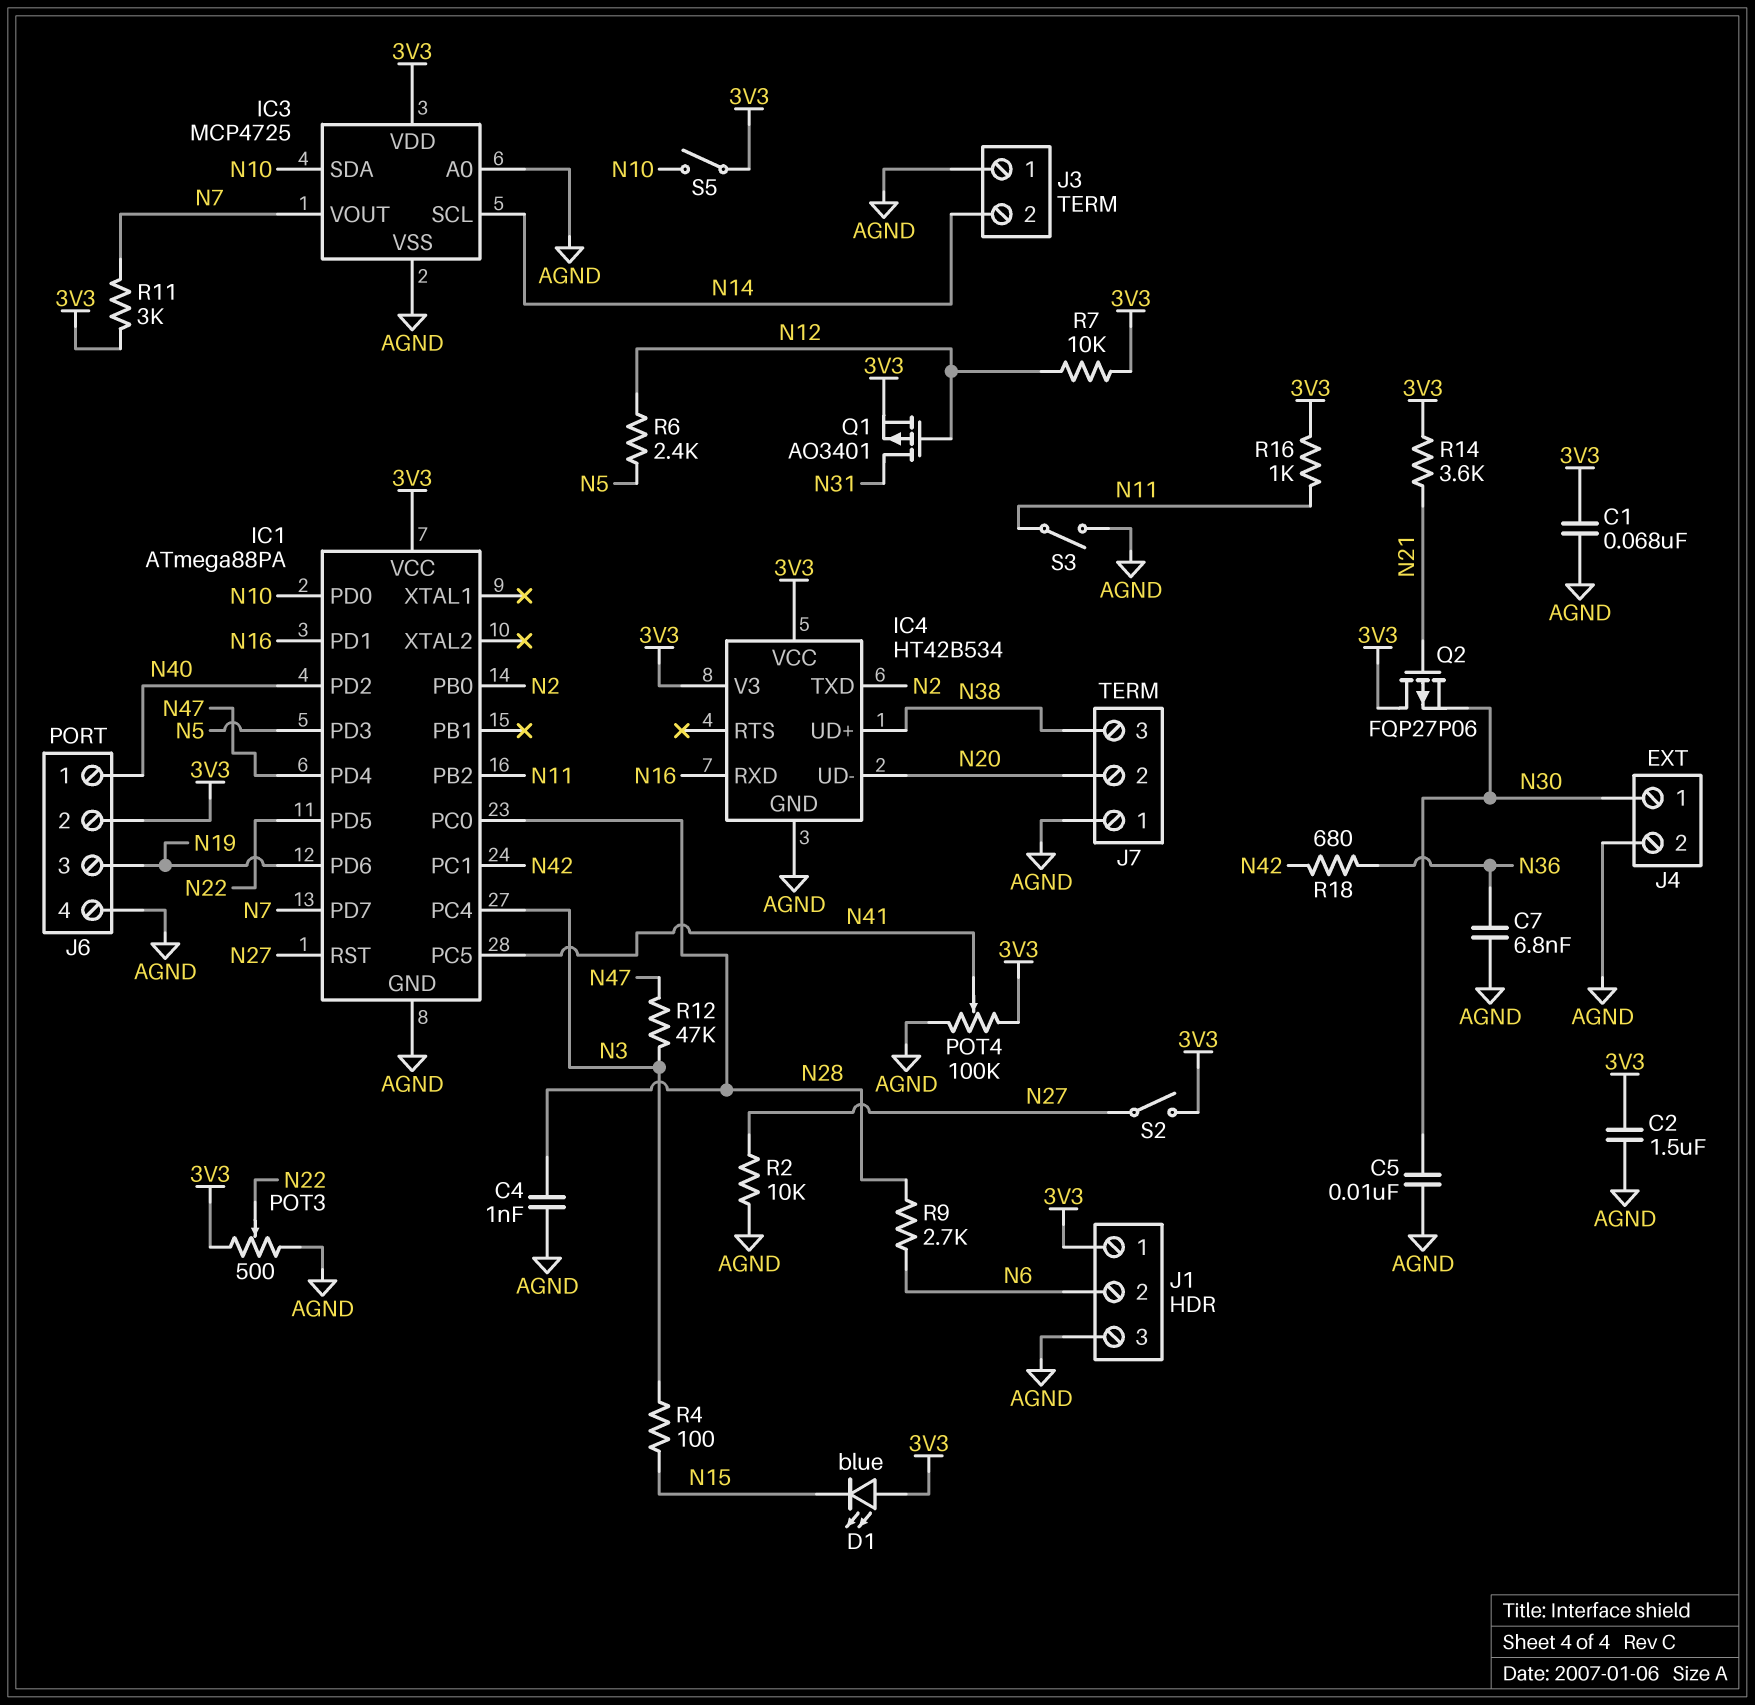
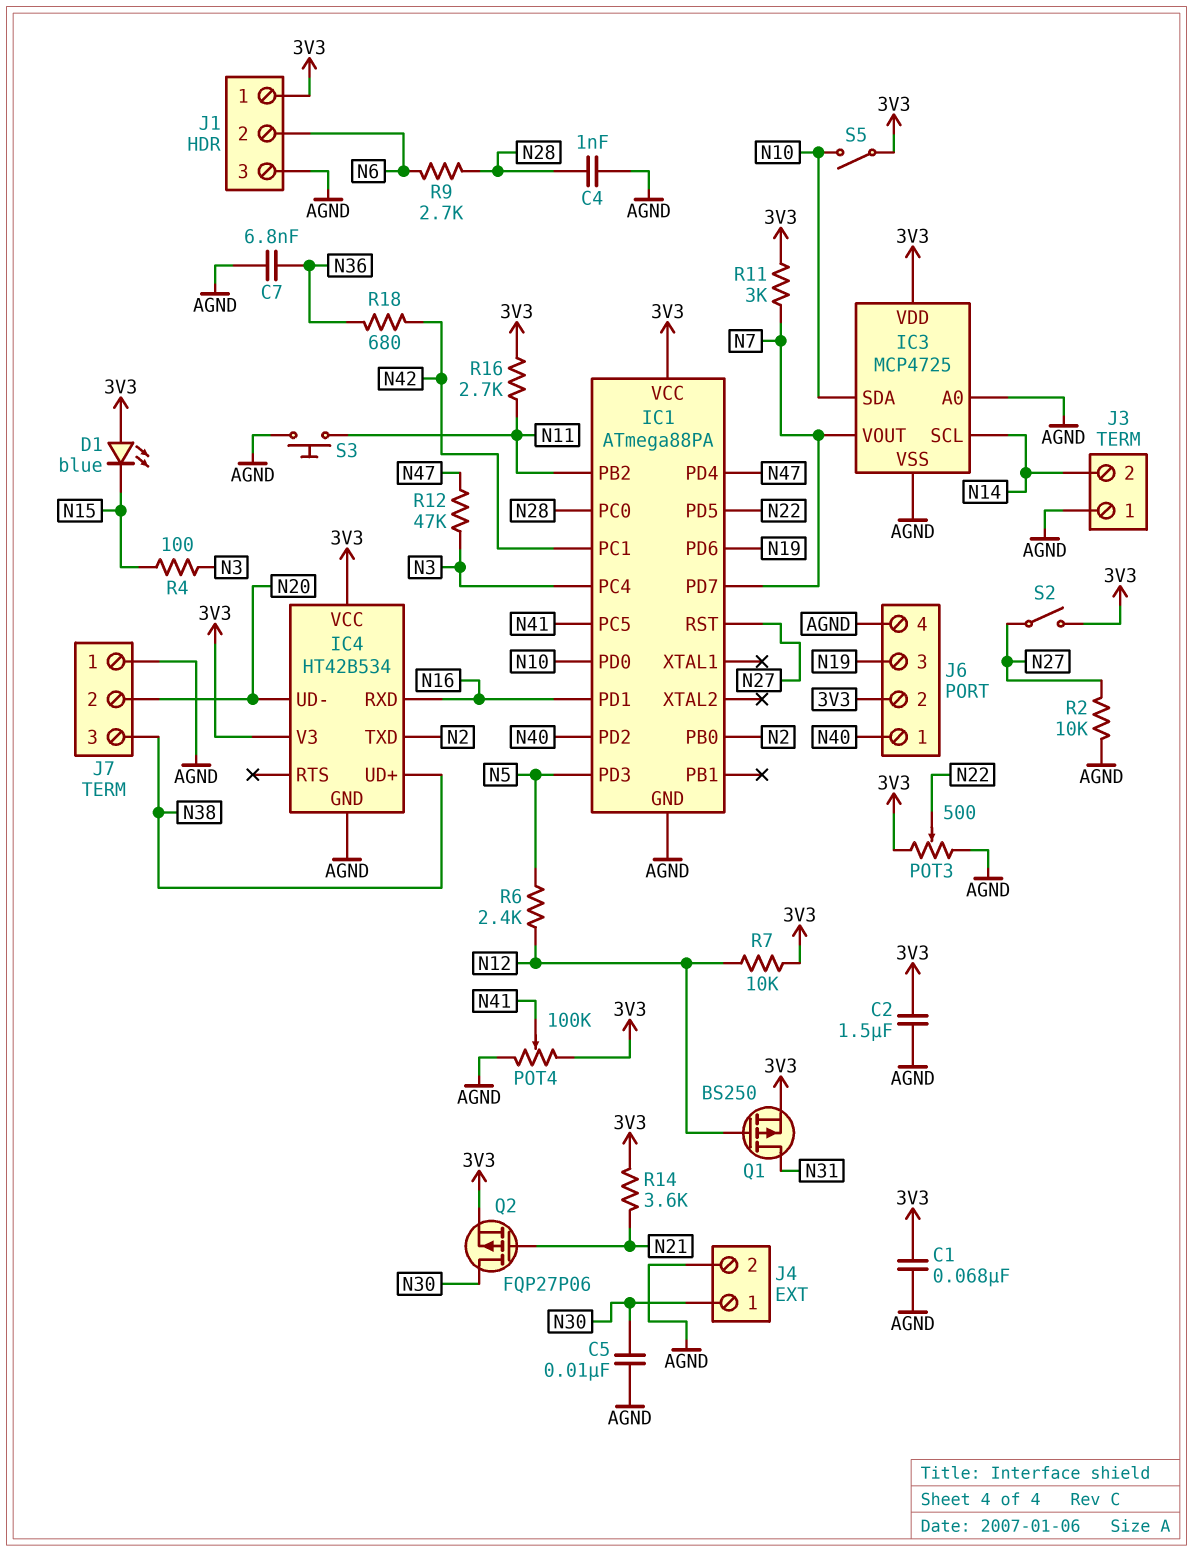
Q1: PMOS AO3401 (G N12, D N31, S 3V3) -> PMOS BS250 (G N12, D N31, S 3V3)
Q2: PMOS FQP27P06 (G N21, D 3V3, S N30) -> PMOS FQP27P06 (G N21, D N30, S 3V3)
R16: 1k (3V3, N11) -> 2.7k (3V3, N11)
S3: switch (AGND, N11) -> button (AGND, N11)

